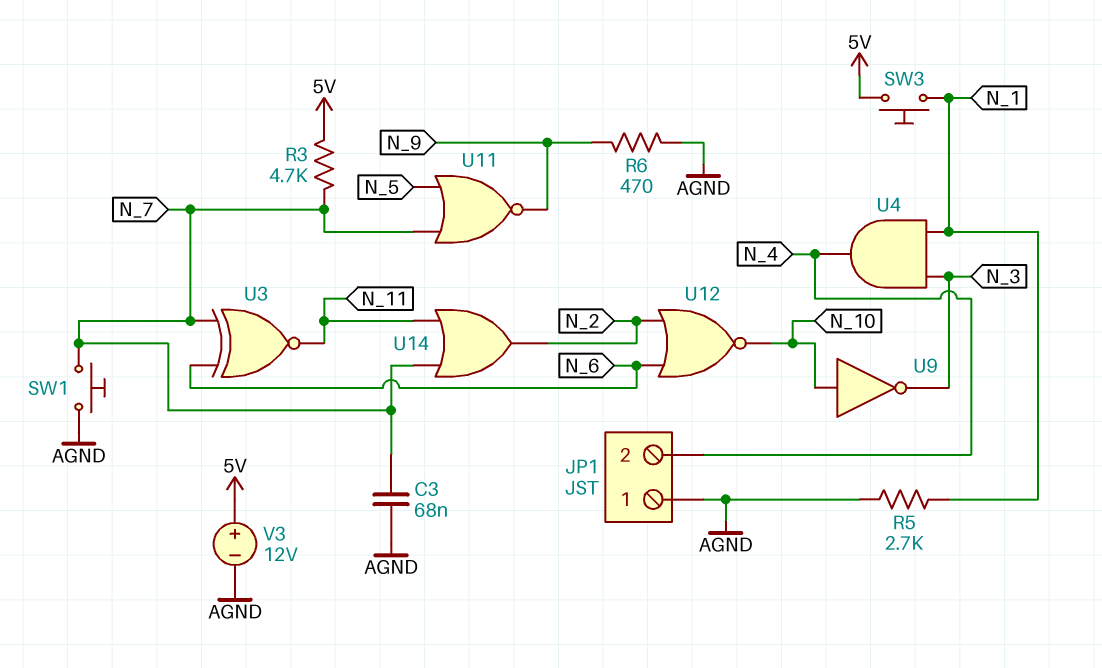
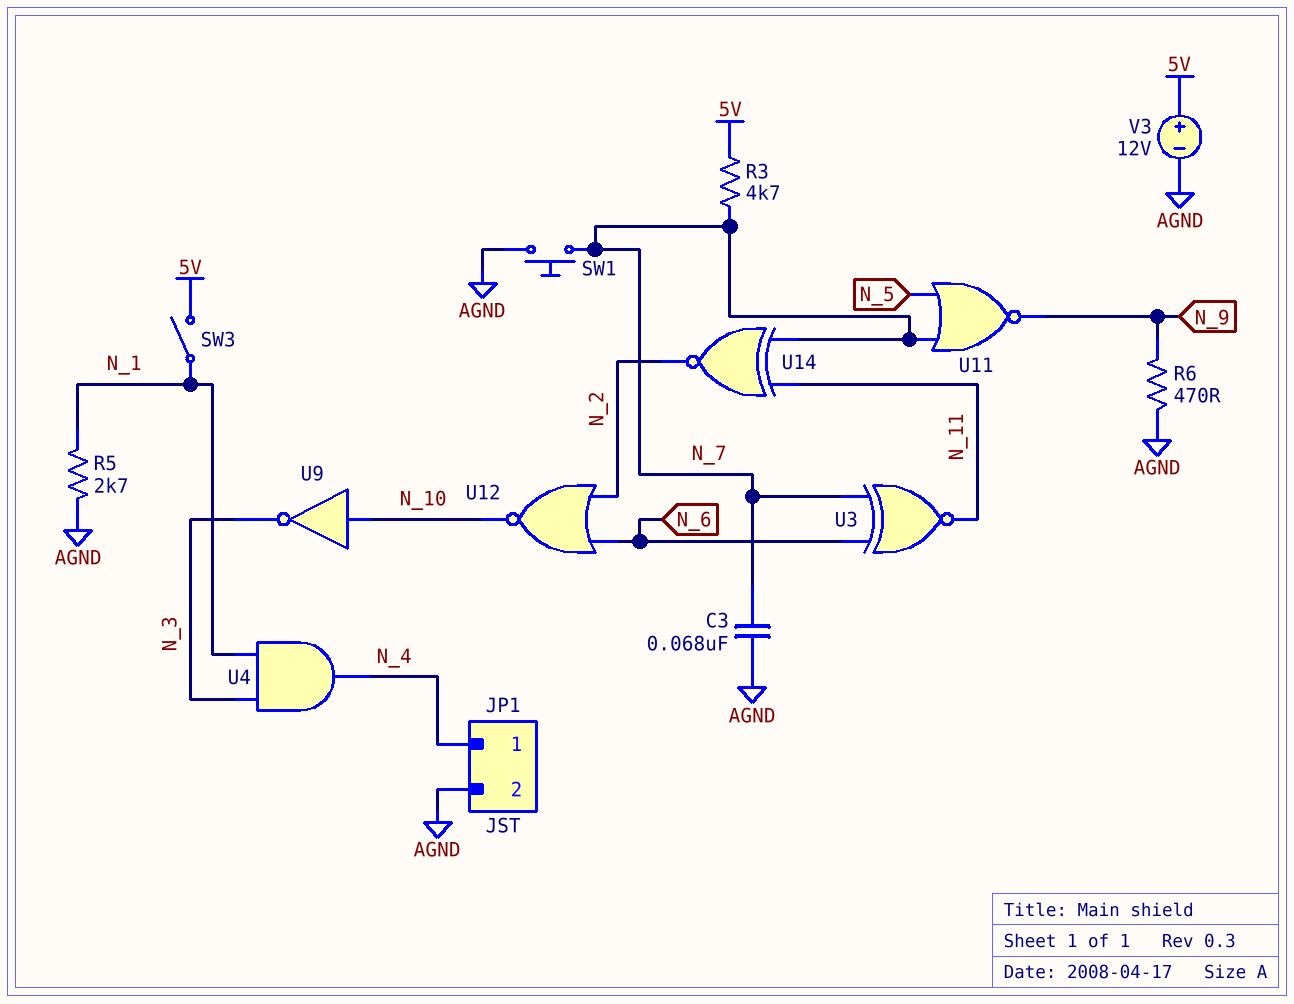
JP1 pin 1: AGND -> N_4
JP1 pin 2: N_4 -> AGND
SW3: button (5V, N_1) -> switch (5V, N_1)
U14: OR (in N_7, in N_11, out N_2) -> XNOR (in N_7, in N_11, out N_2)

